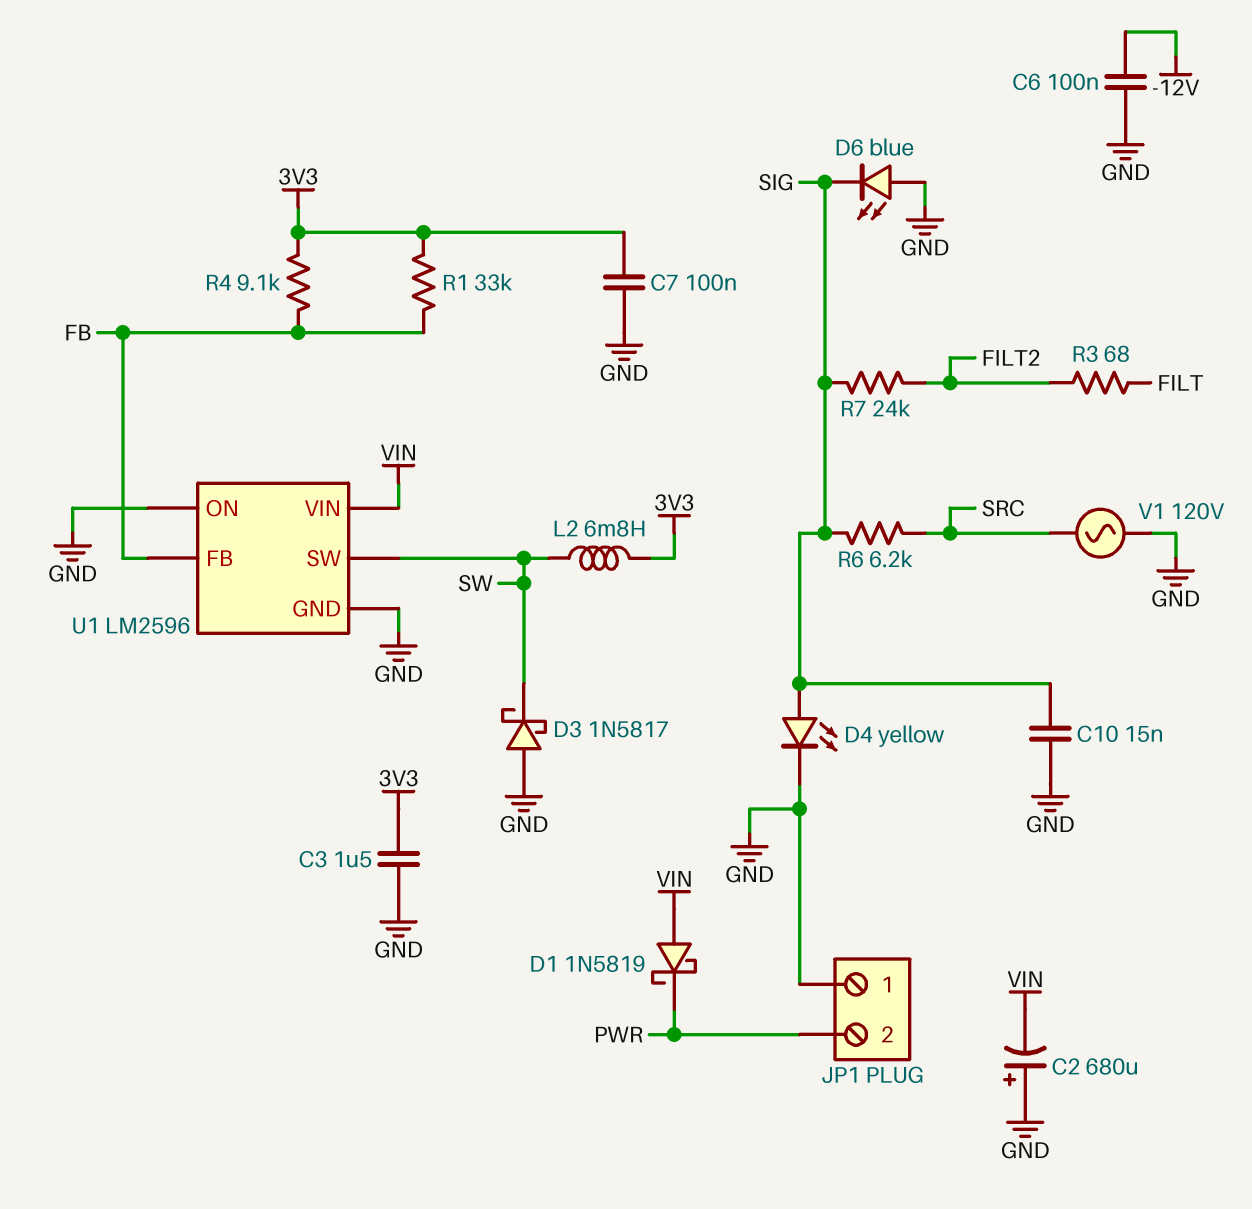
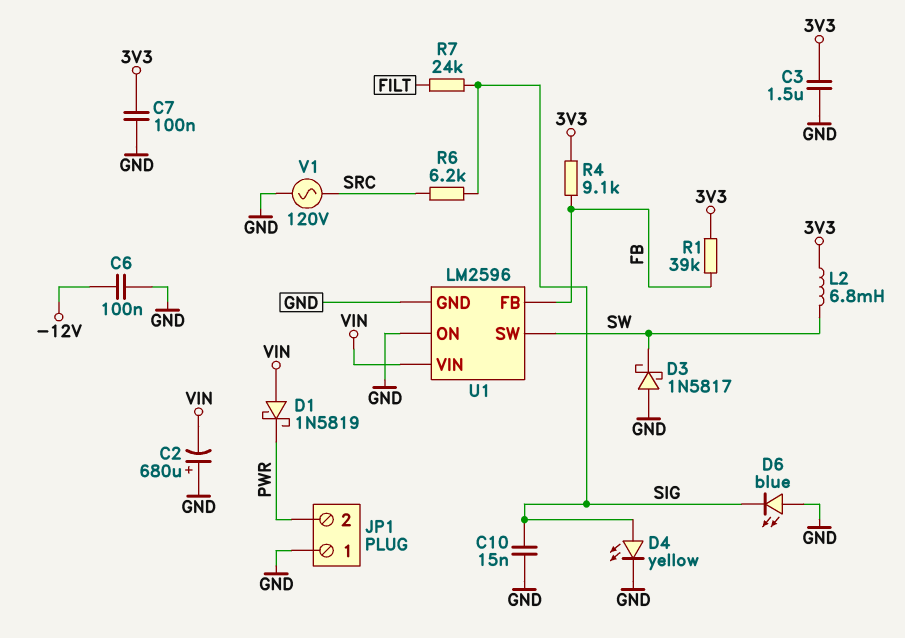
R1: 33k (3V3, FB) -> 39k (3V3, FB)
R3: 68 (FILT, FILT2) -> none
R7: 24k (FILT2, SIG) -> 24k (FILT, SIG)

